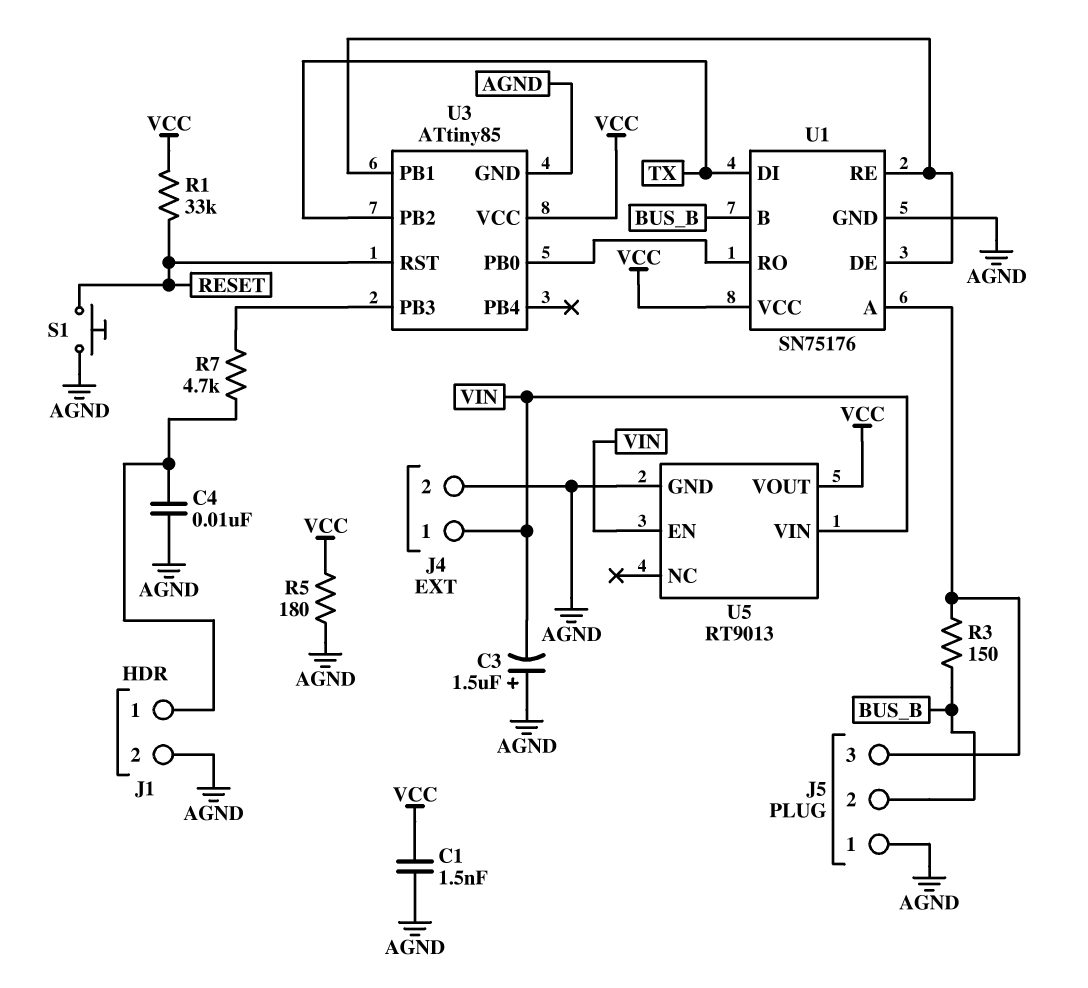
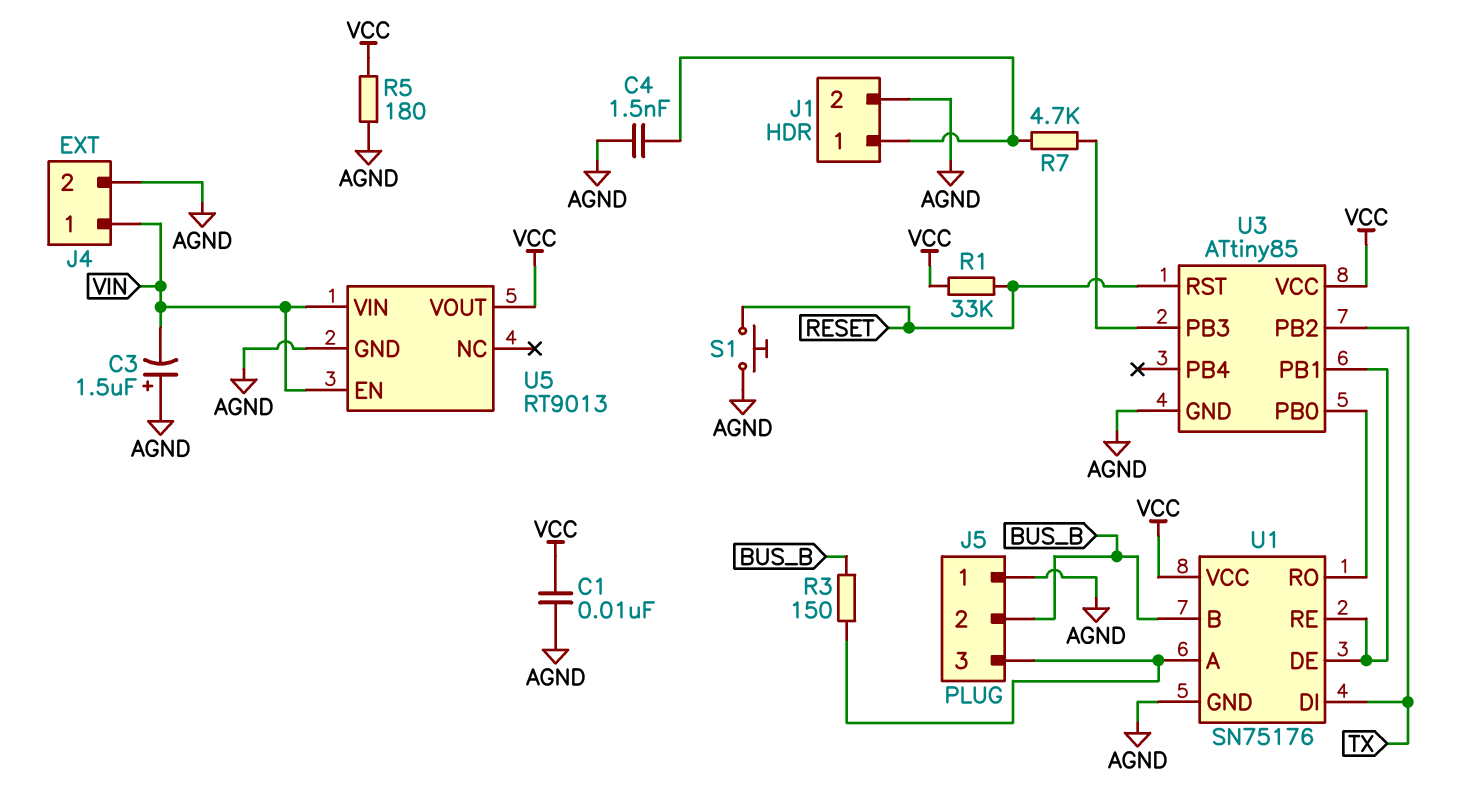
C1: 1.5nF (AGND, VCC) -> 10nF (AGND, VCC)
C4: 10nF (AGND, J1/1) -> 1.5nF (AGND, J1/1)

